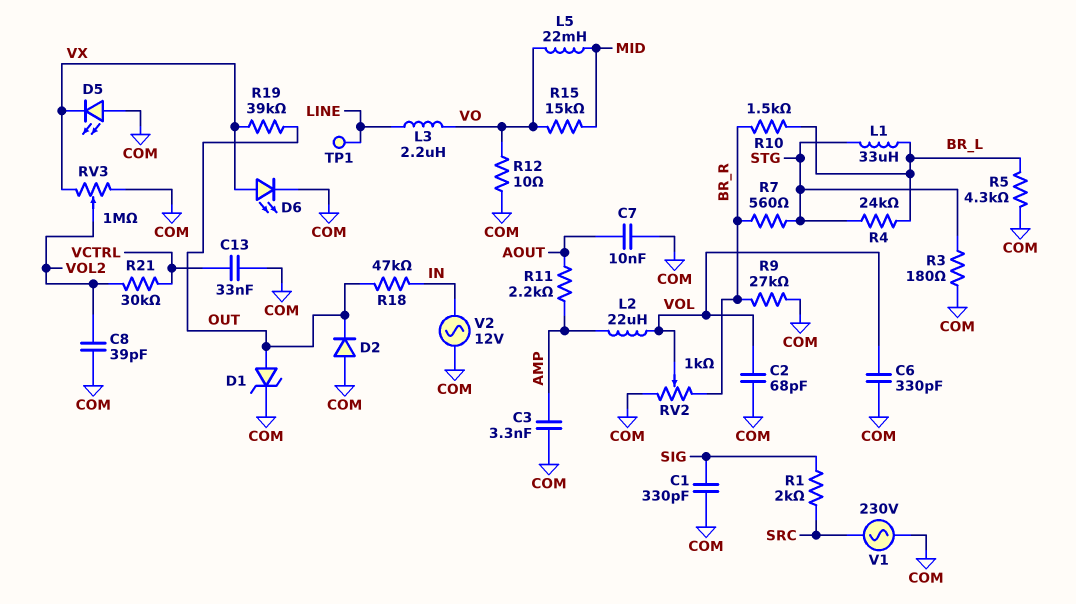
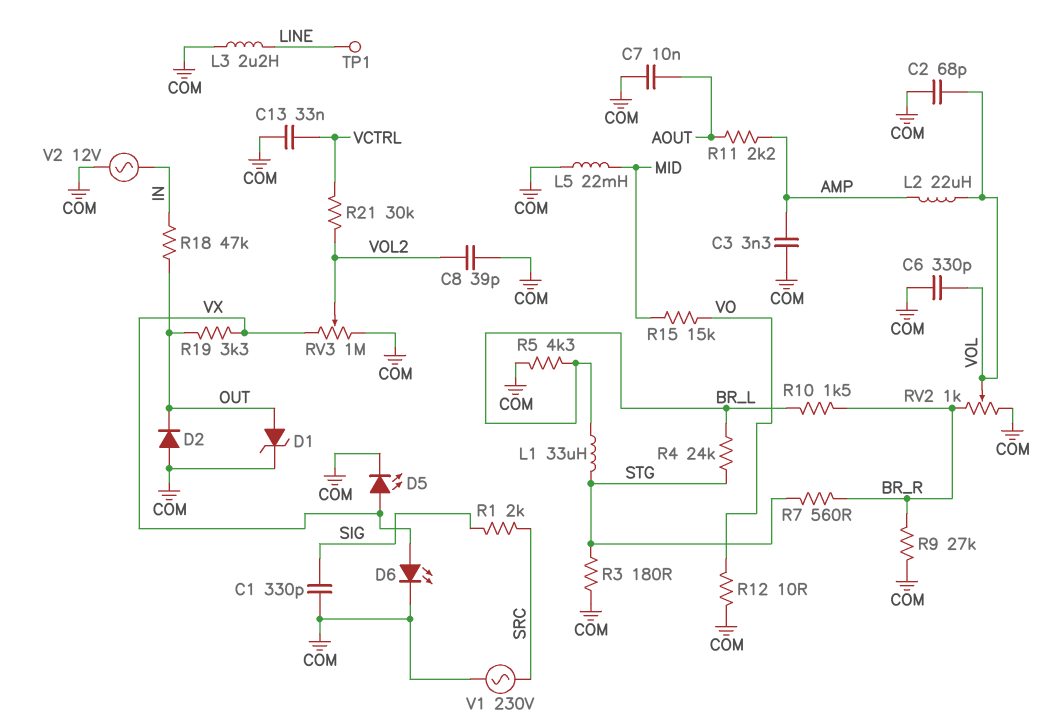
D5: LED (A COM, K VX) -> LED (A VX, K COM)
L3: 2.2uH (LINE, VO) -> 2.2uH (COM, LINE)
L5: 22mH (MID, VO) -> 22mH (COM, MID)
R19: 39k (OUT, VX) -> 3.3k (OUT, VX)

